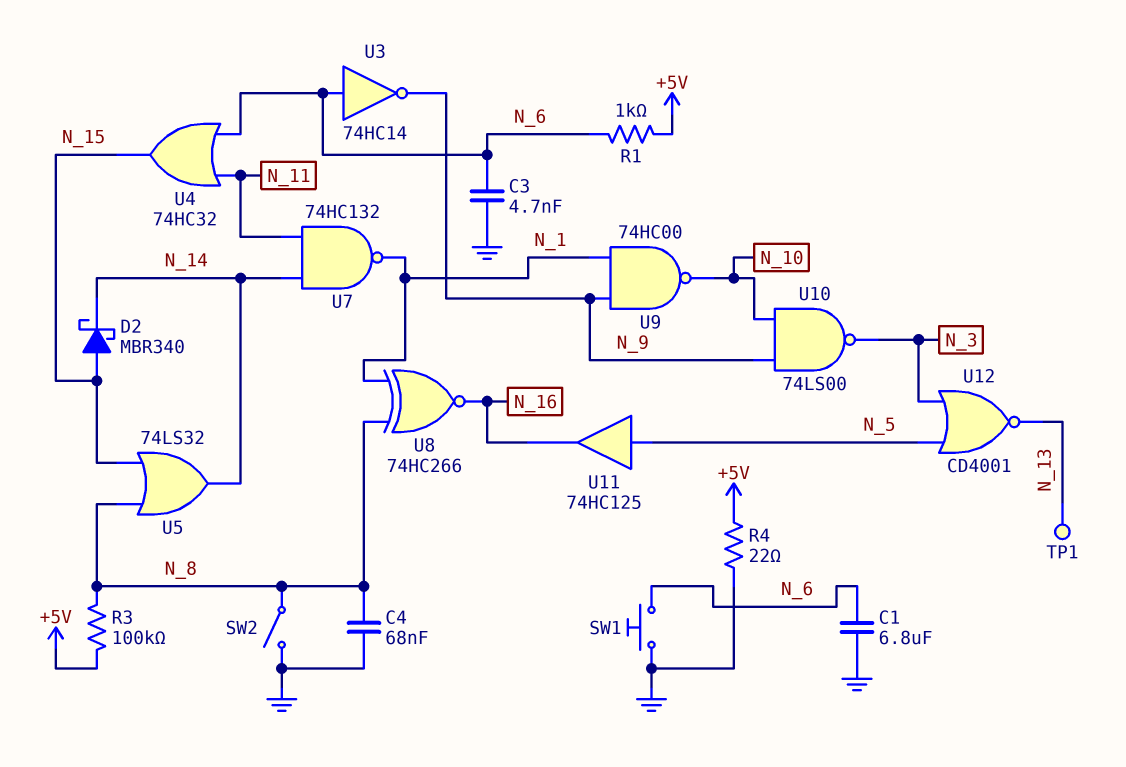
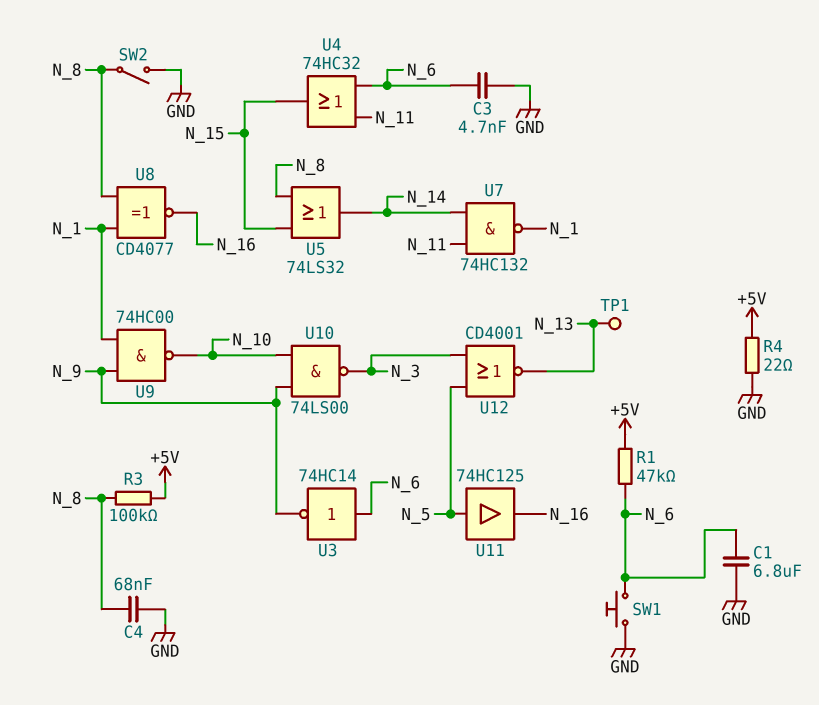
D2: schottky MBR340 (A N_15, K N_14) -> none
R1: 1k (+5V, N_6) -> 47k (+5V, N_6)
U8: XNOR 74HC266 (in N_1, in N_8, out N_16) -> XNOR CD4077 (in N_1, in N_8, out N_16)

